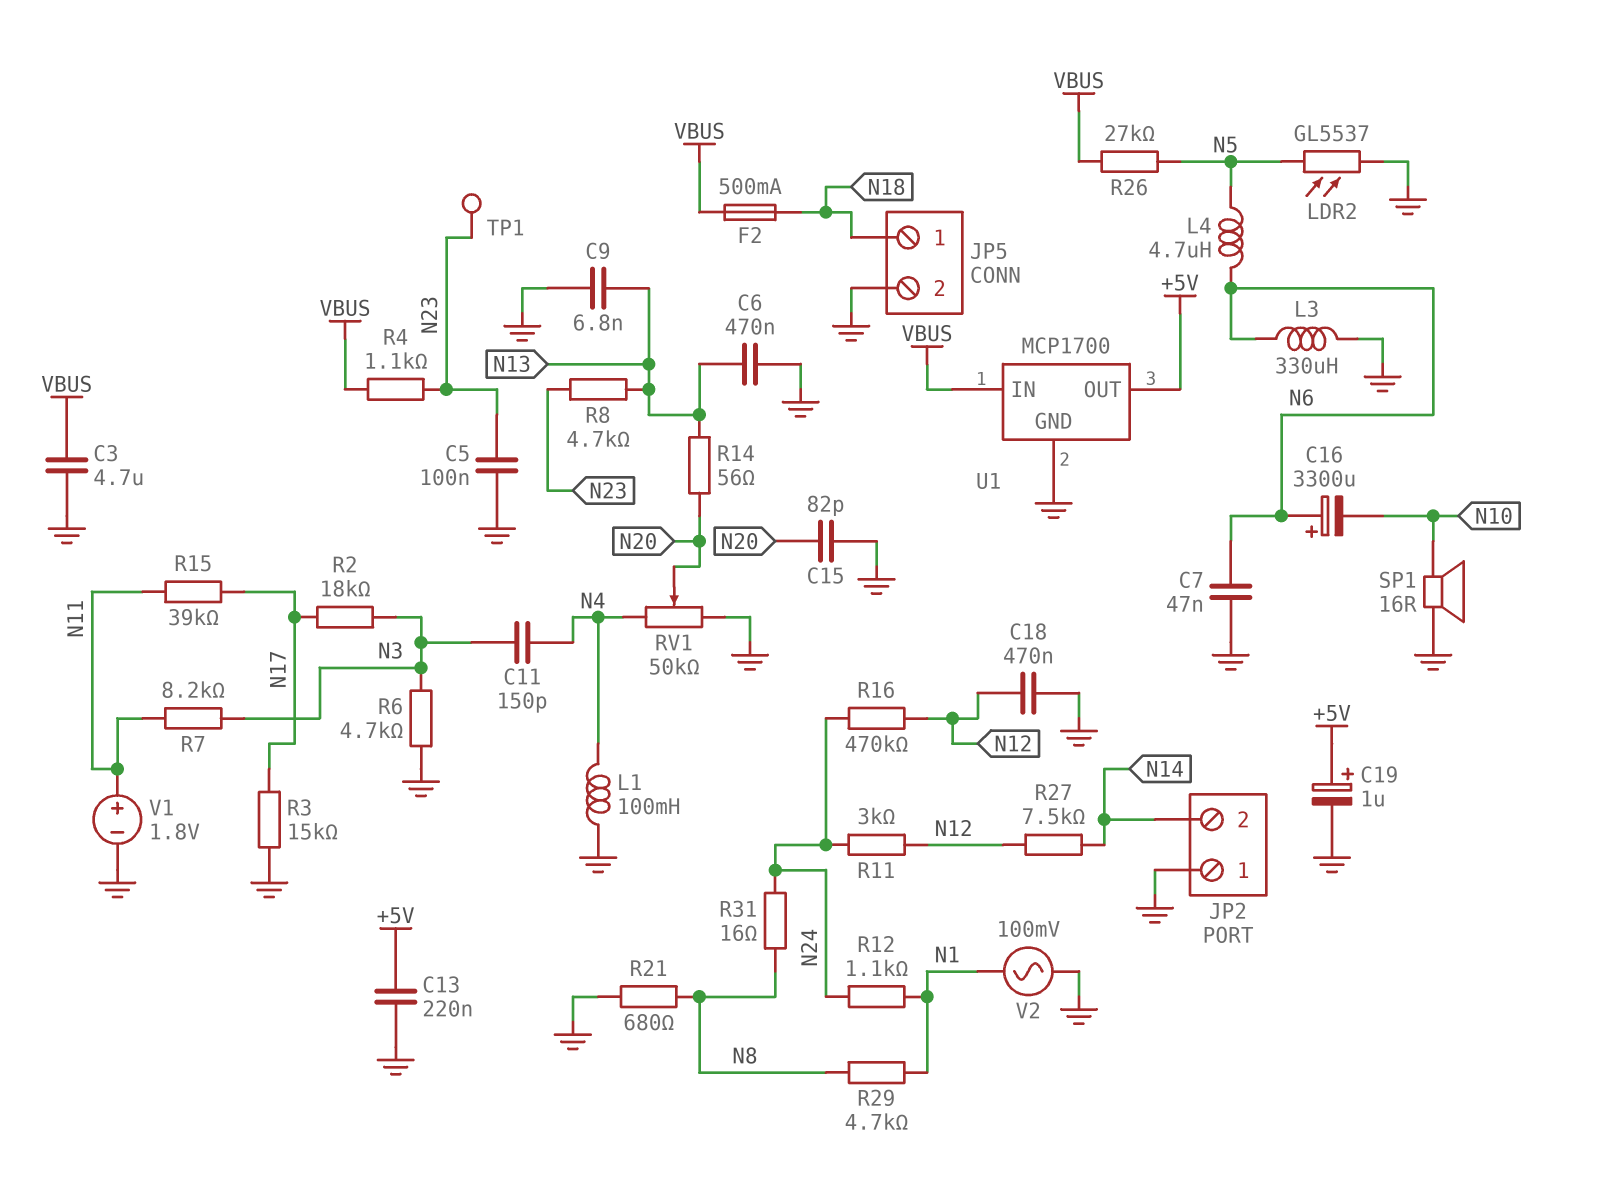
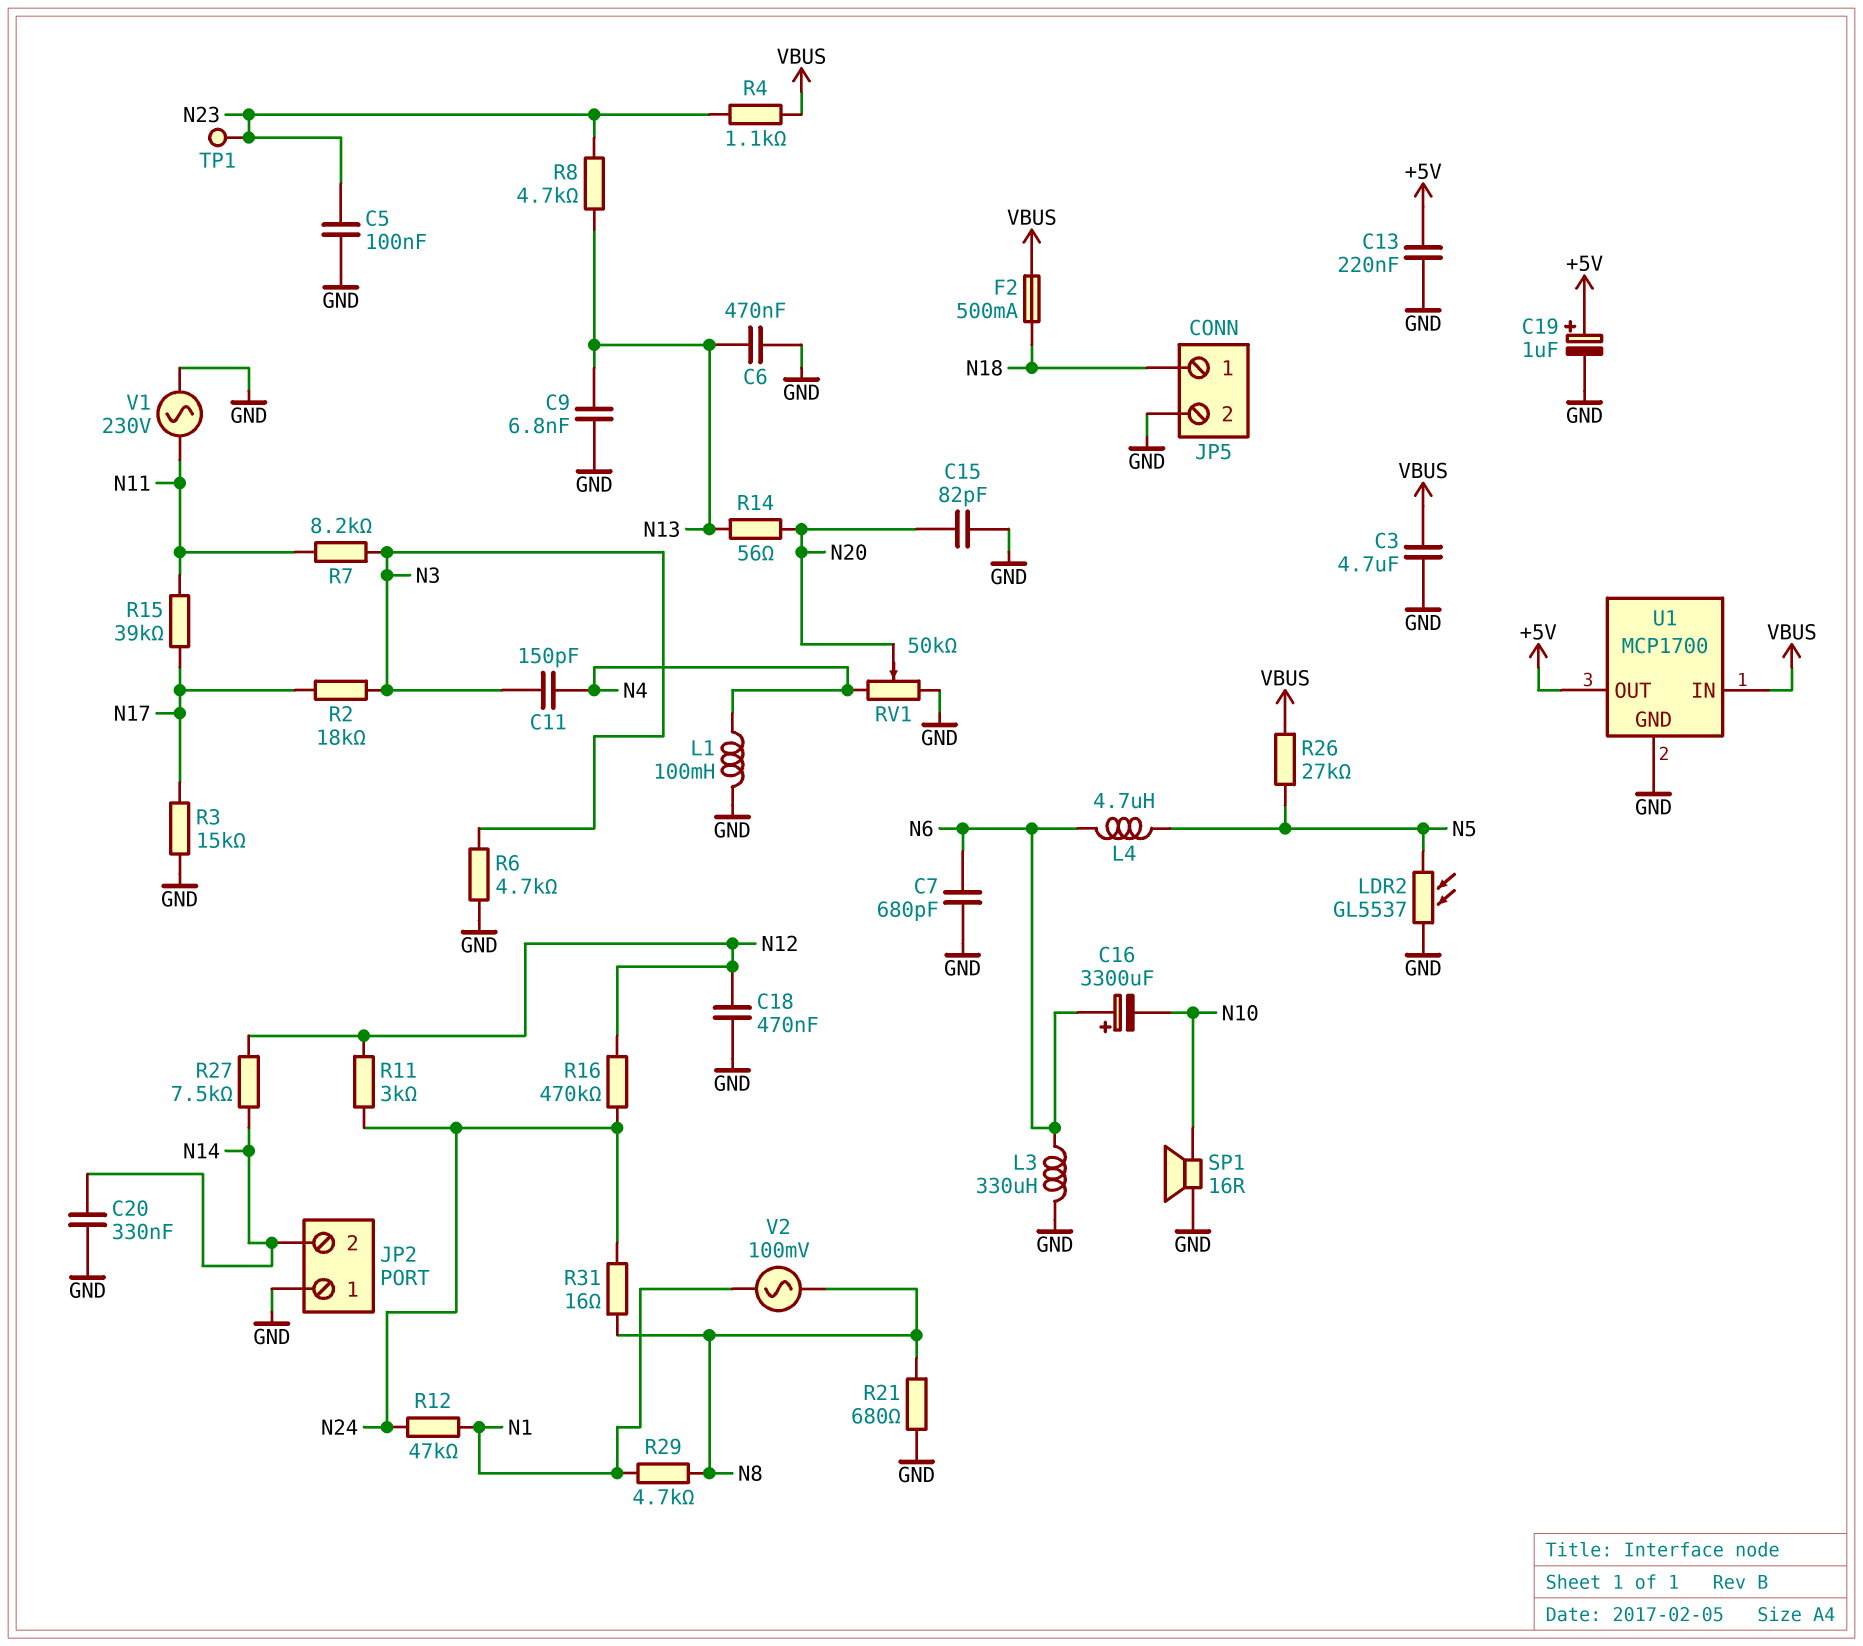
C7: 47nF (GND, N6) -> 680pF (GND, N6)
C20: none -> 330nF (GND, N14)
R12: 1.1k (N1, N24) -> 47k (N1, N24)
V1: 1.8V (plus N11, minus GND) -> AC 230V (GND, N11)
V2: AC 100mV (GND, N1) -> AC 100mV (N1, N8)

